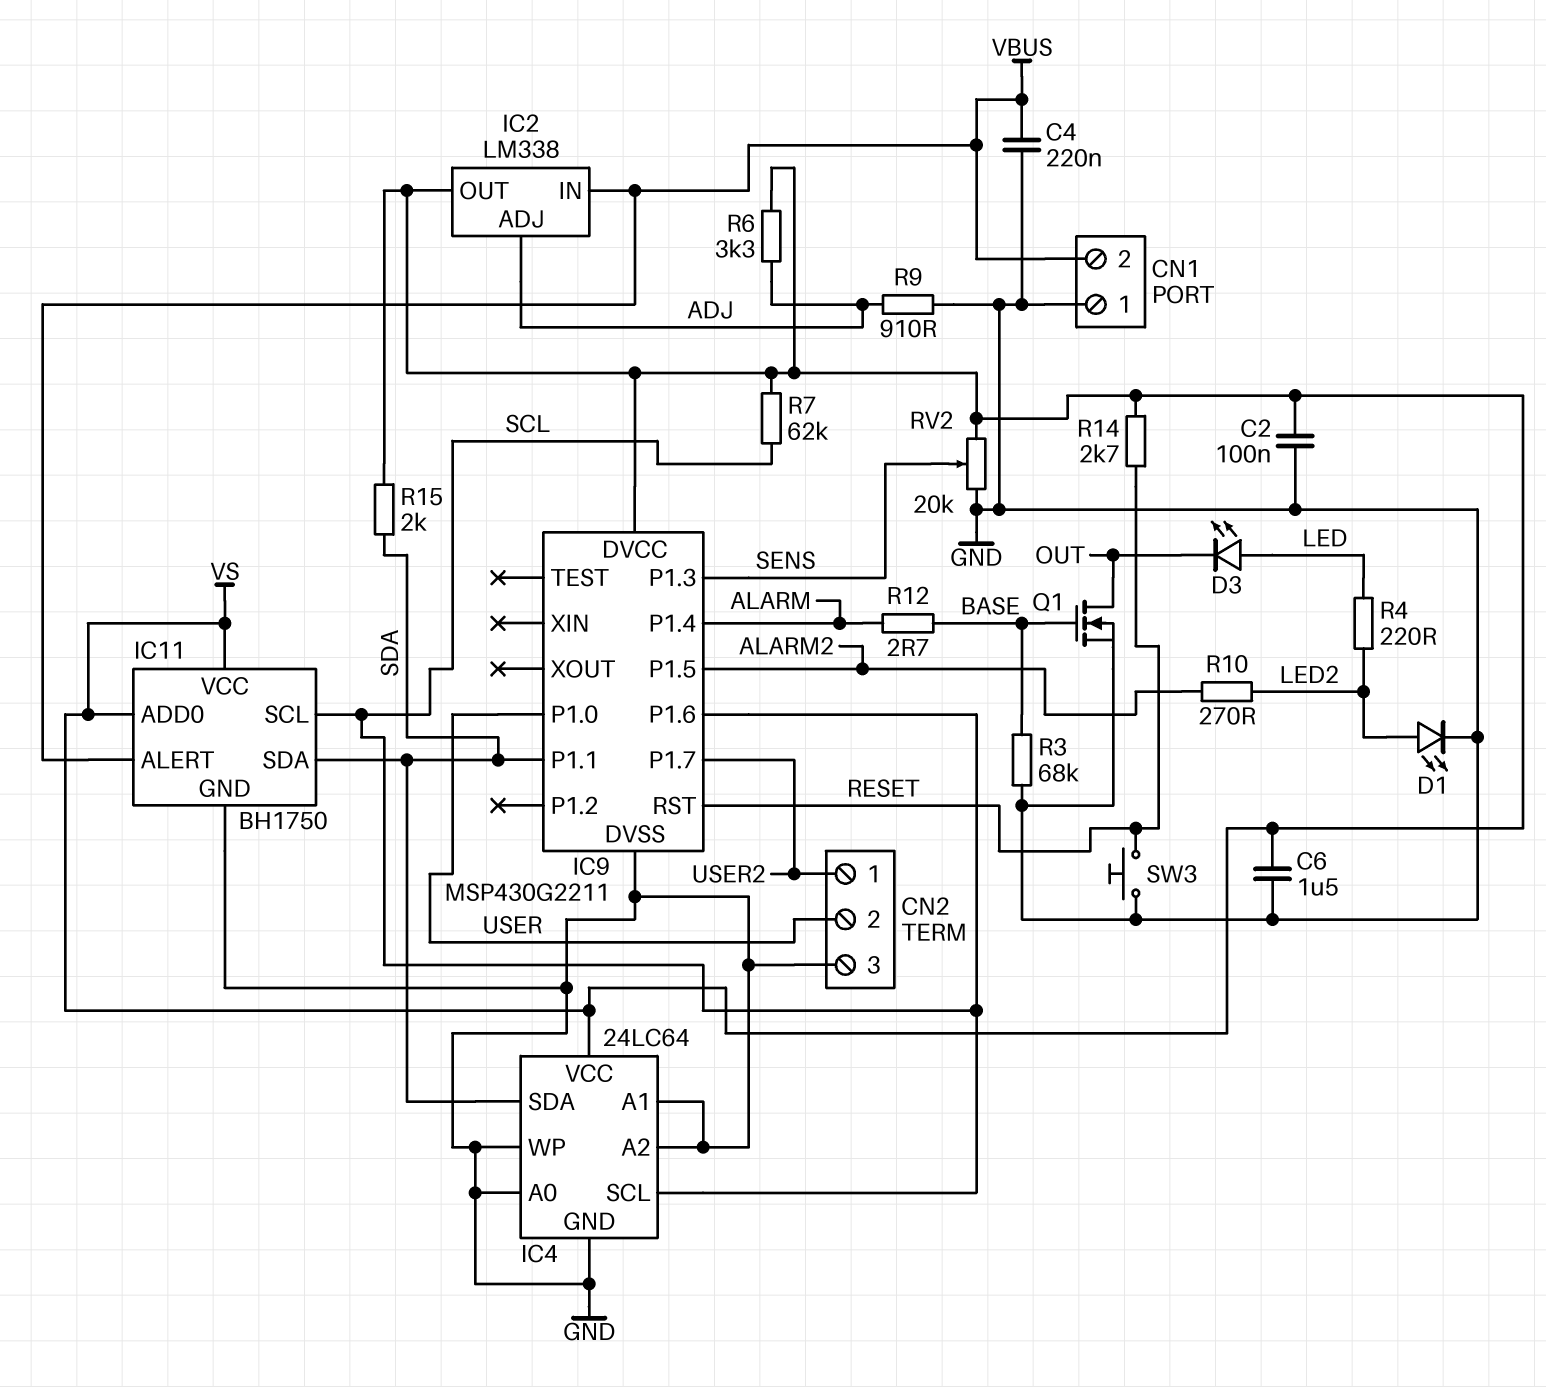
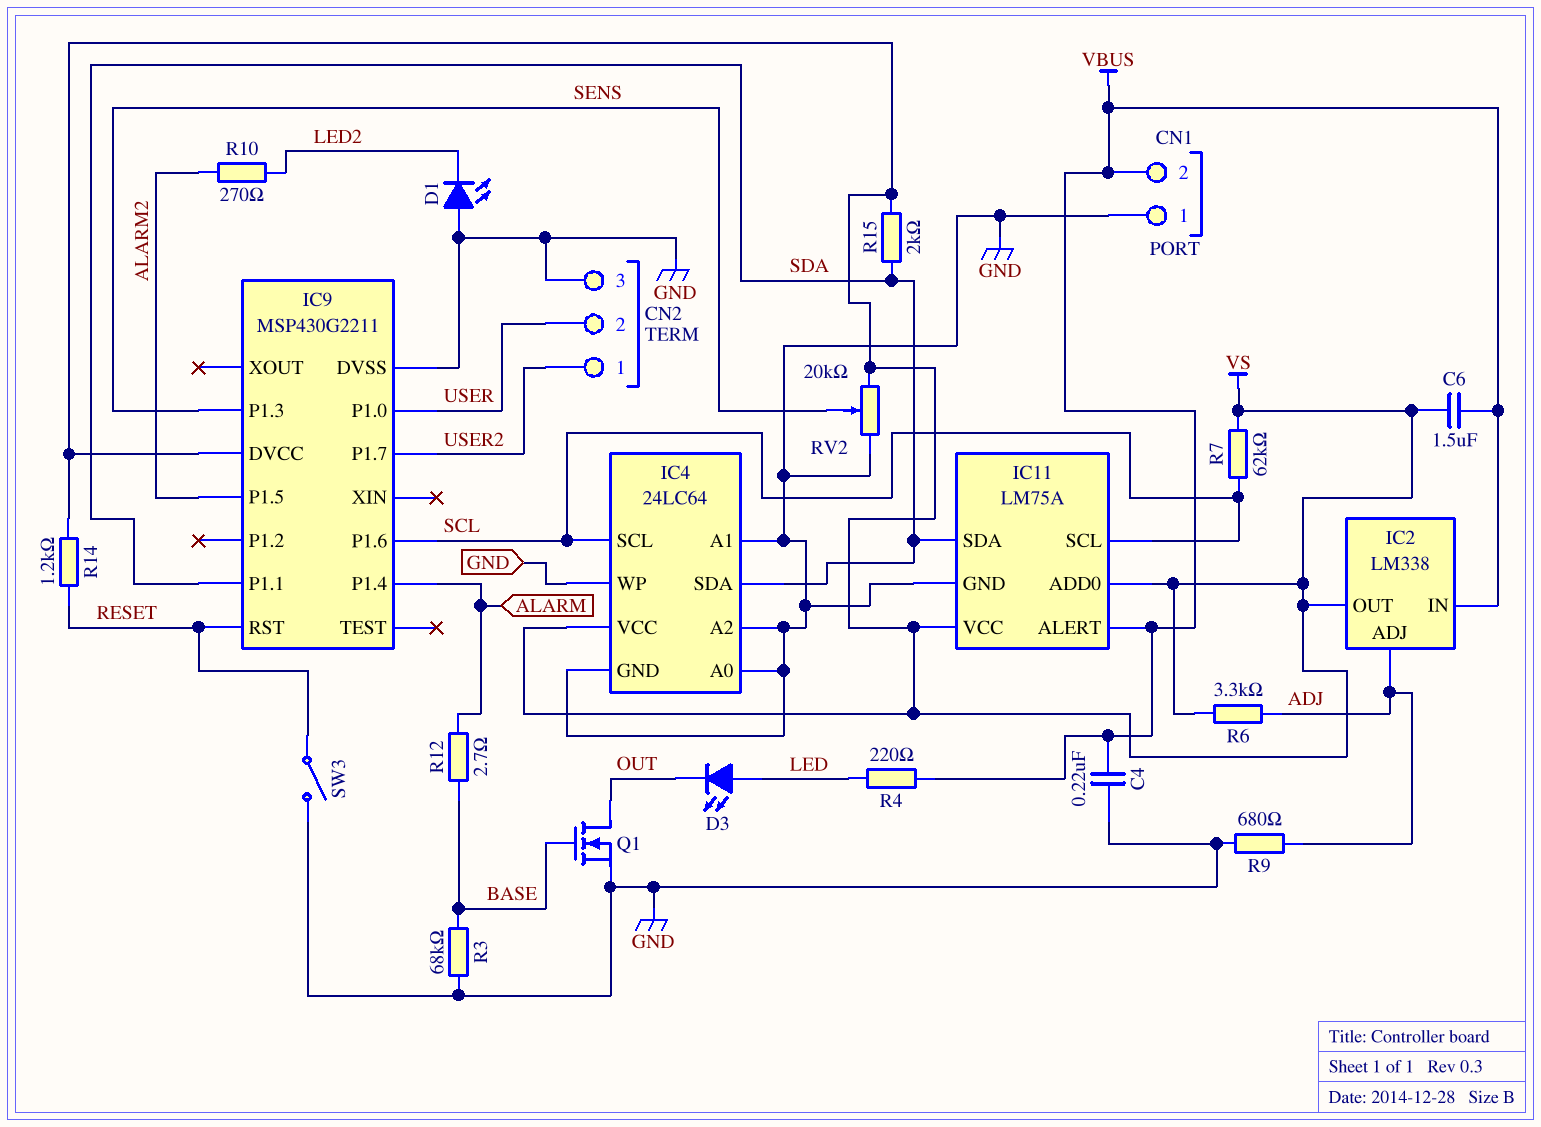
C2: 100nF (GND, VS) -> none
C6: 1.5uF (GND, VS) -> 1.5uF (VBUS, VS)
D1: LED (A LED2, K GND) -> LED (A GND, K LED2)
IC11: BH1750 -> LM75A
R4: 220 (LED, LED2) -> 220 (LED, VBUS)
R9: 910 (ADJ, GND) -> 680 (ADJ, GND)
R14: 2.7k (RESET, VS) -> 1.2k (RESET, VS)
SW3: button (GND, RESET) -> switch (GND, RESET)

